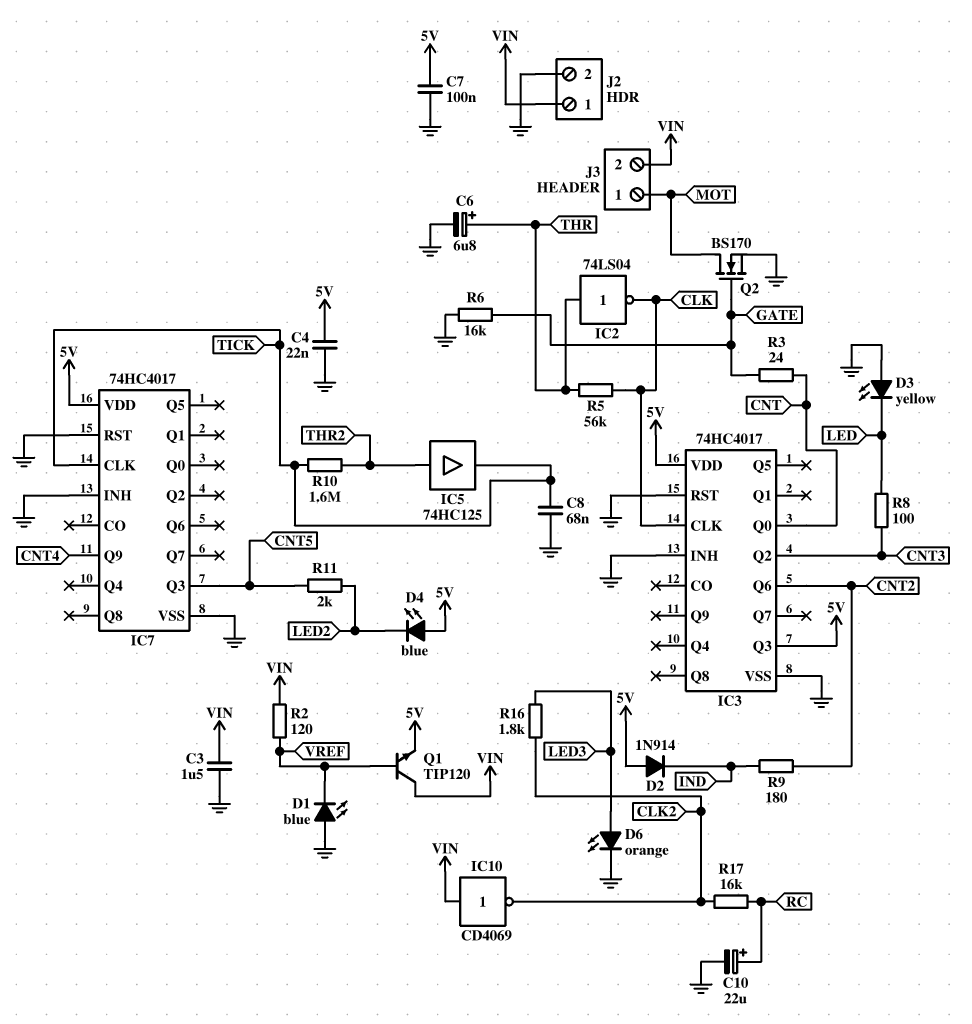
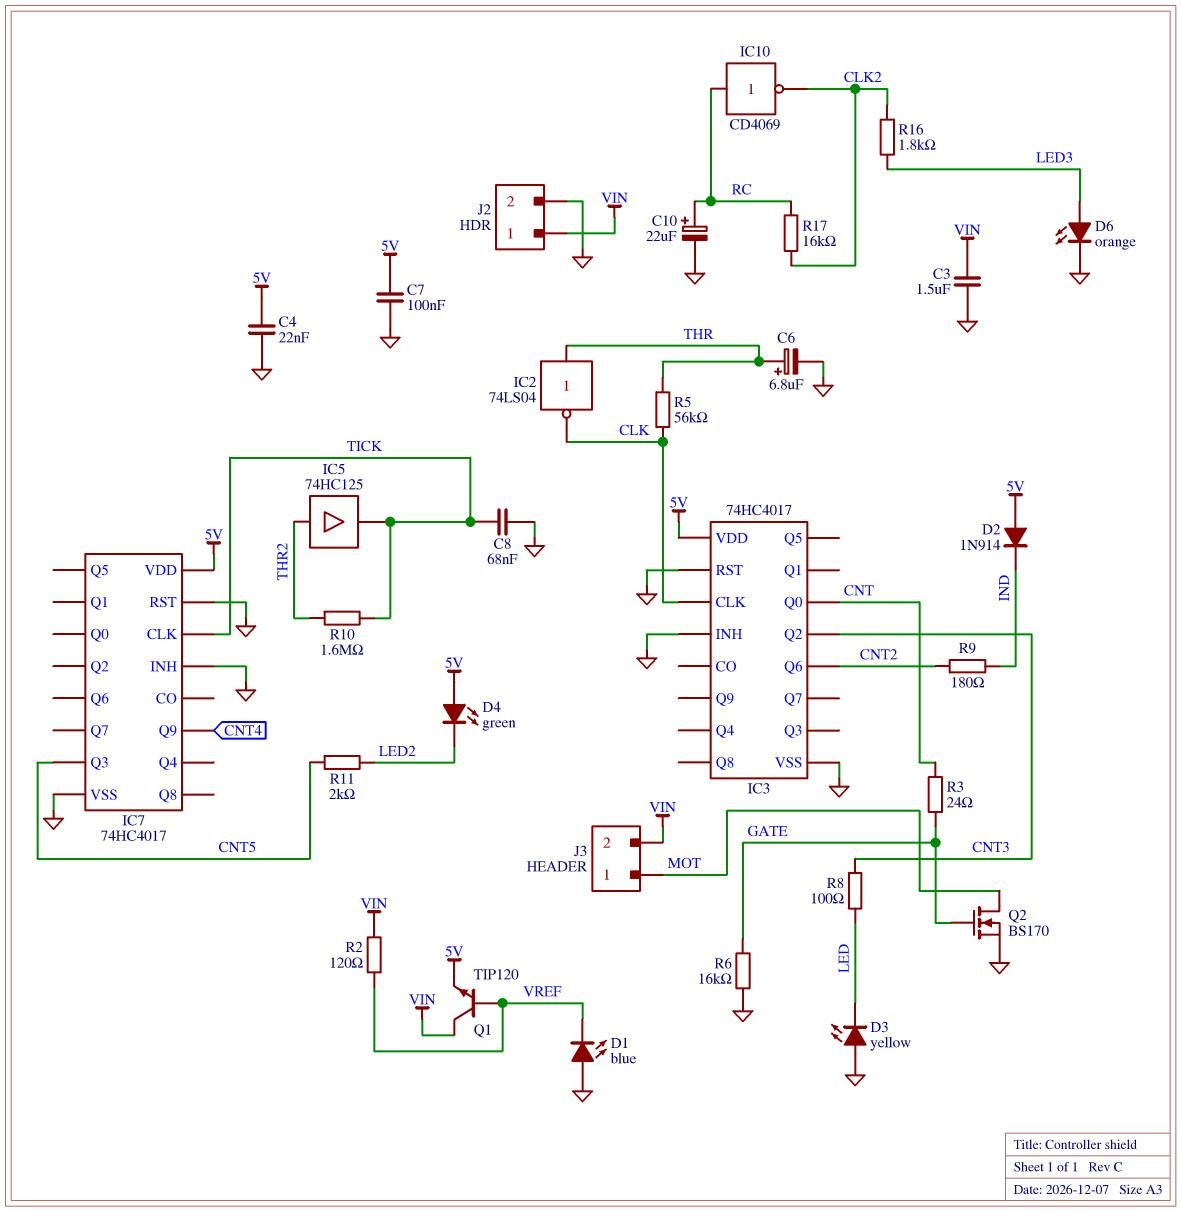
D4: LED blue (A 5V, K LED2) -> LED green (A 5V, K LED2)
IC3 pin Q3: 5V -> none
IC10: NOT CD4069 (in VIN, out CLK2) -> NOT CD4069 (in RC, out CLK2)

